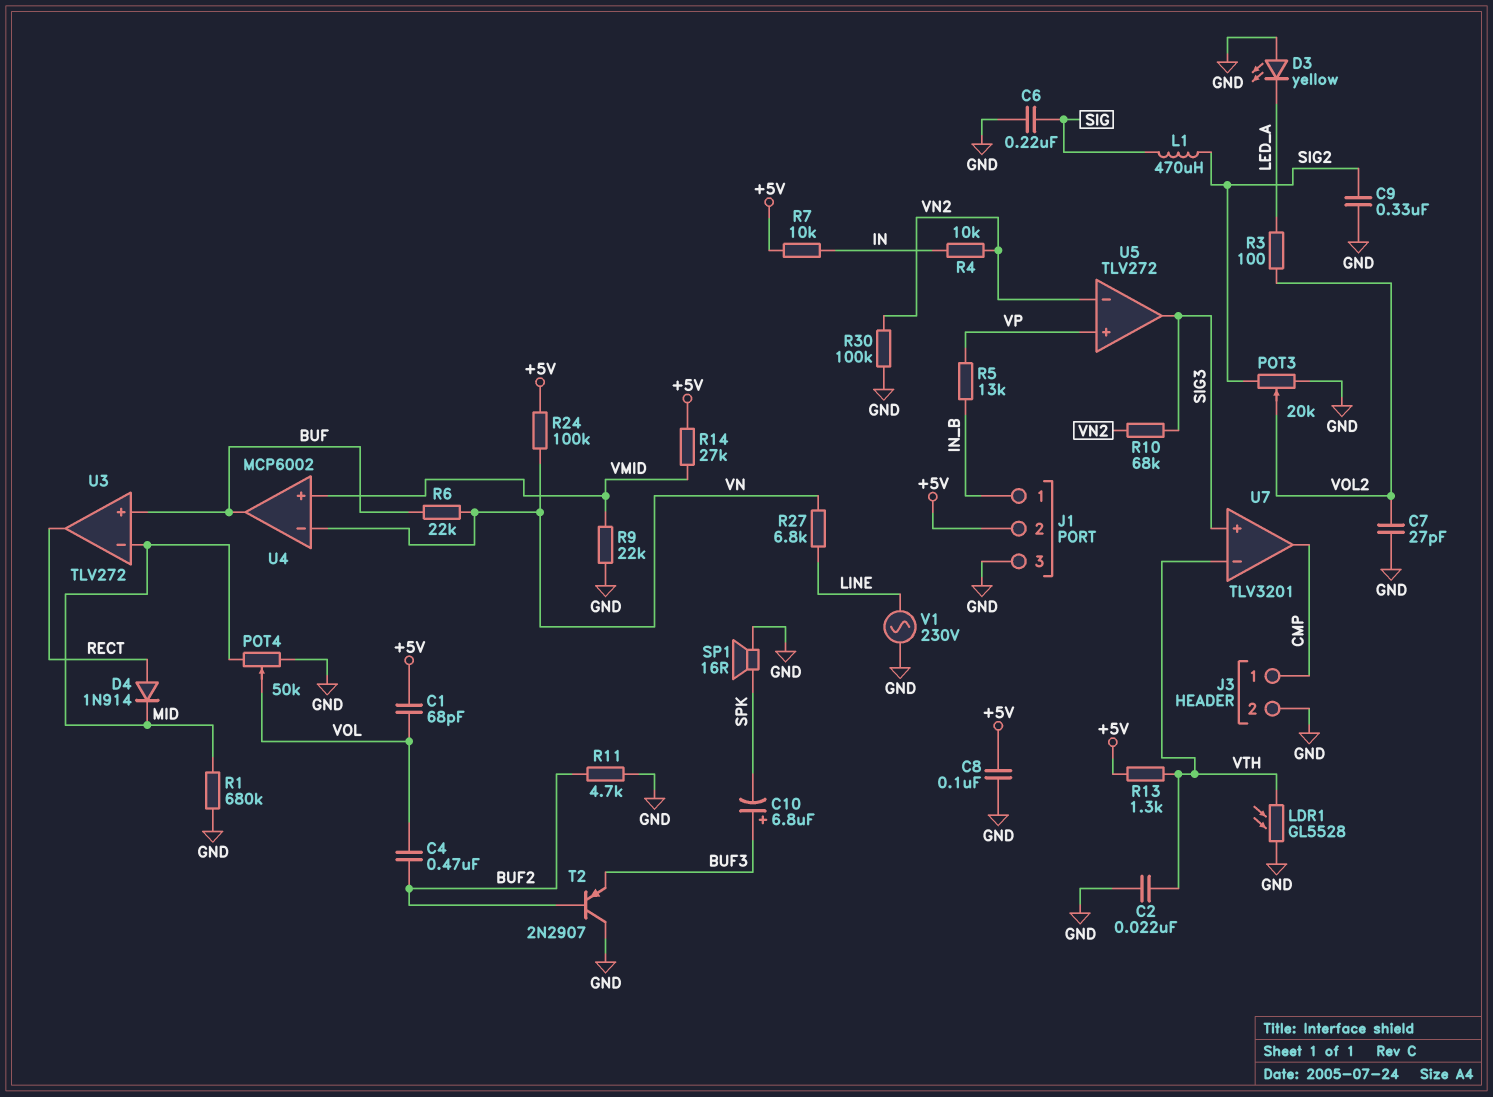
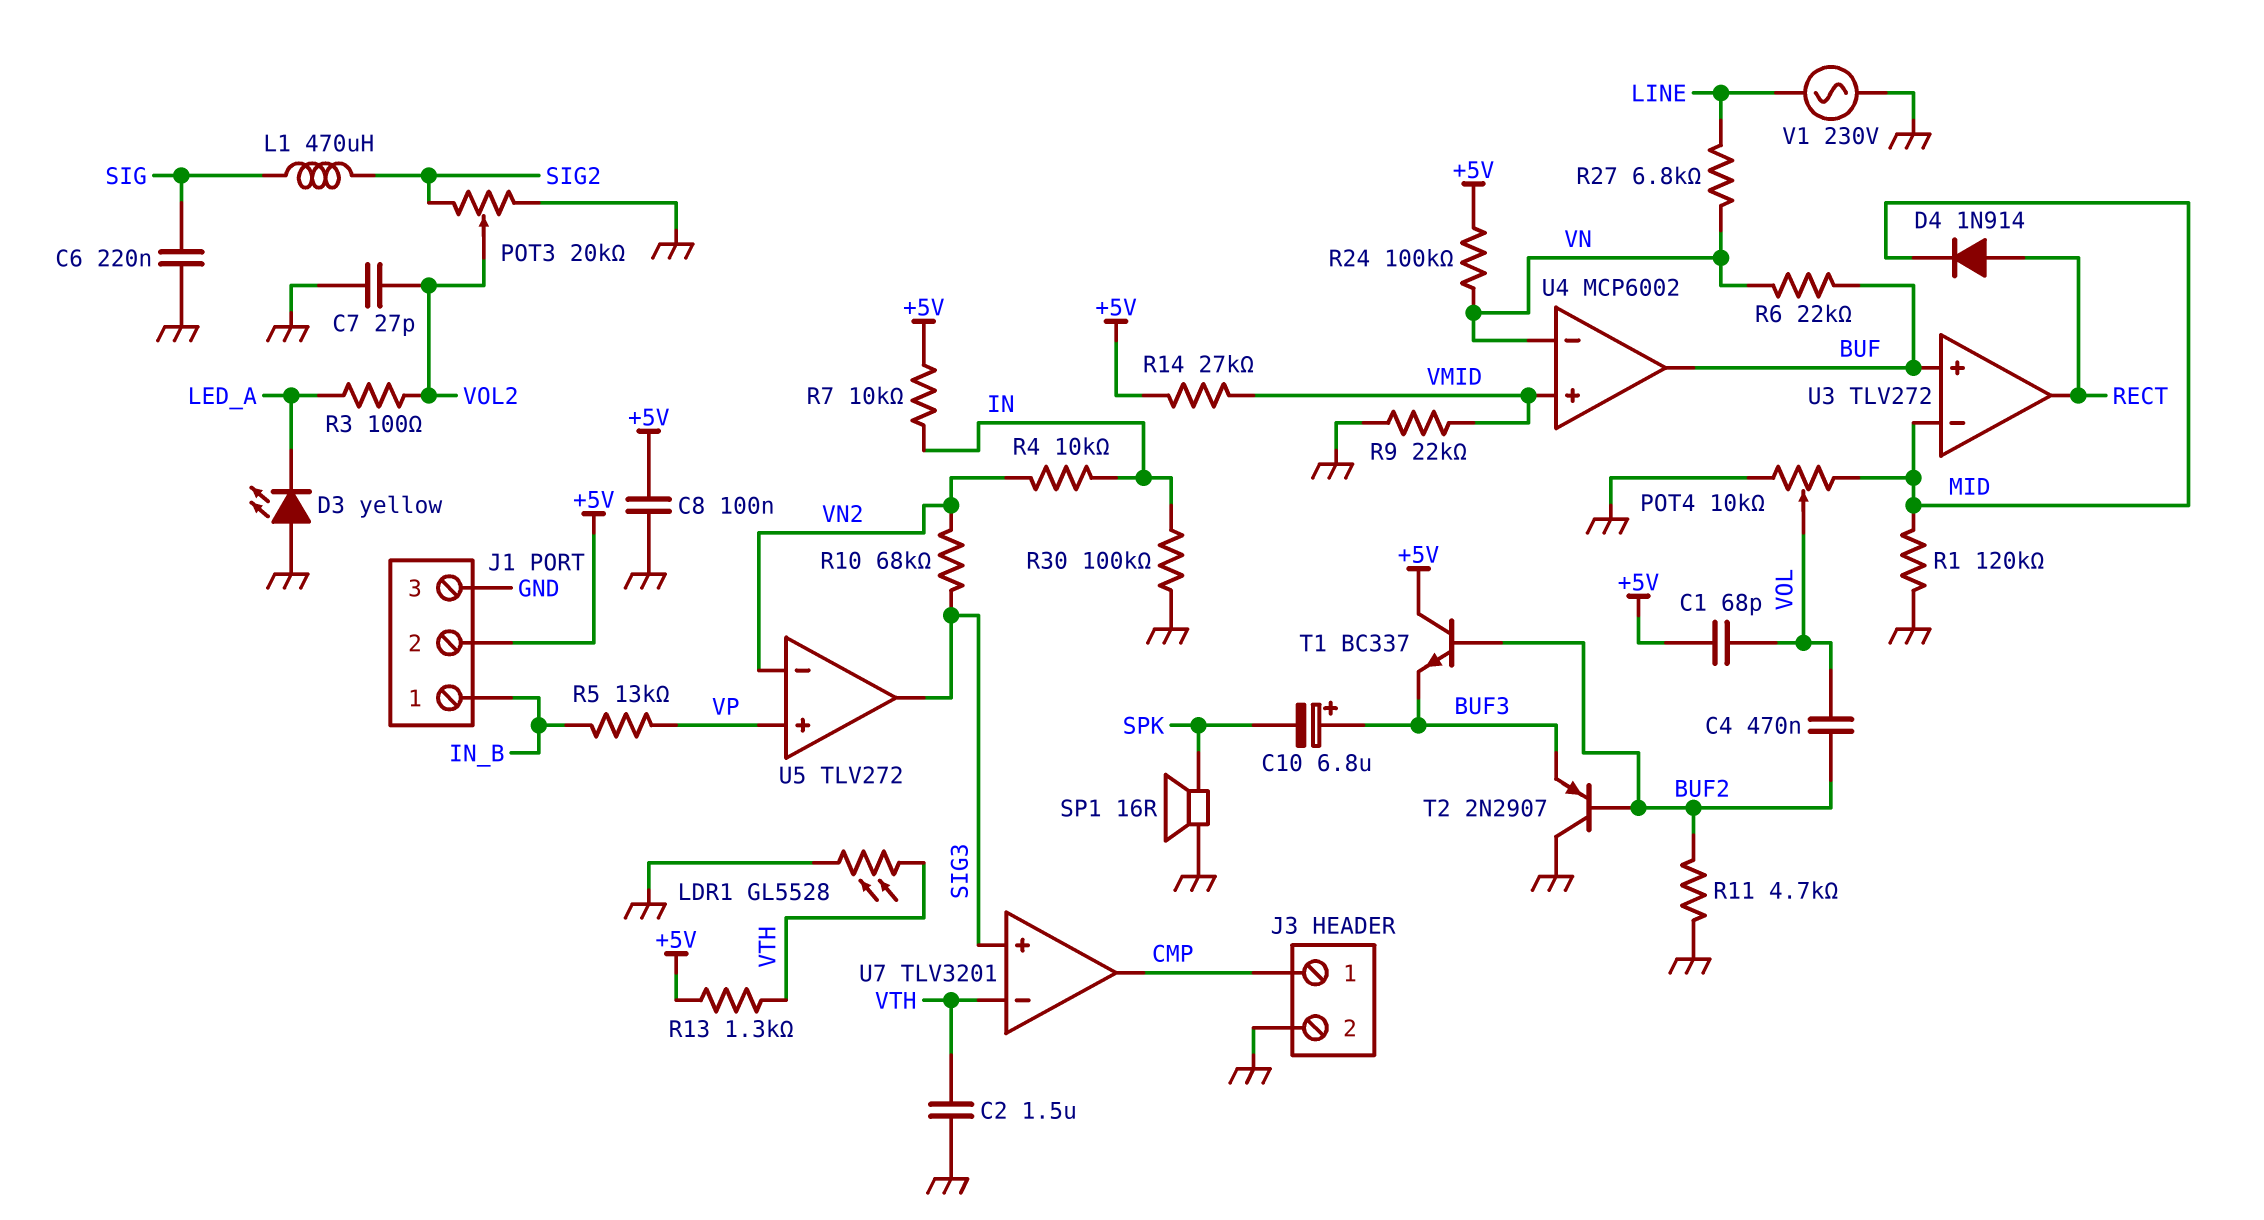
C2: 22nF (GND, VTH) -> 1.5uF (GND, VTH)
C9: 330nF (GND, SIG2) -> none
POT4: 50k (GND, MID, wiper VOL) -> 10k (GND, MID, wiper VOL)
R1: 680k (GND, MID) -> 120k (GND, MID)
R30: 100k (GND, VN2) -> 100k (GND, IN)
T1: none -> NPN BC337 (B BUF2, C +5V, E BUF3)

